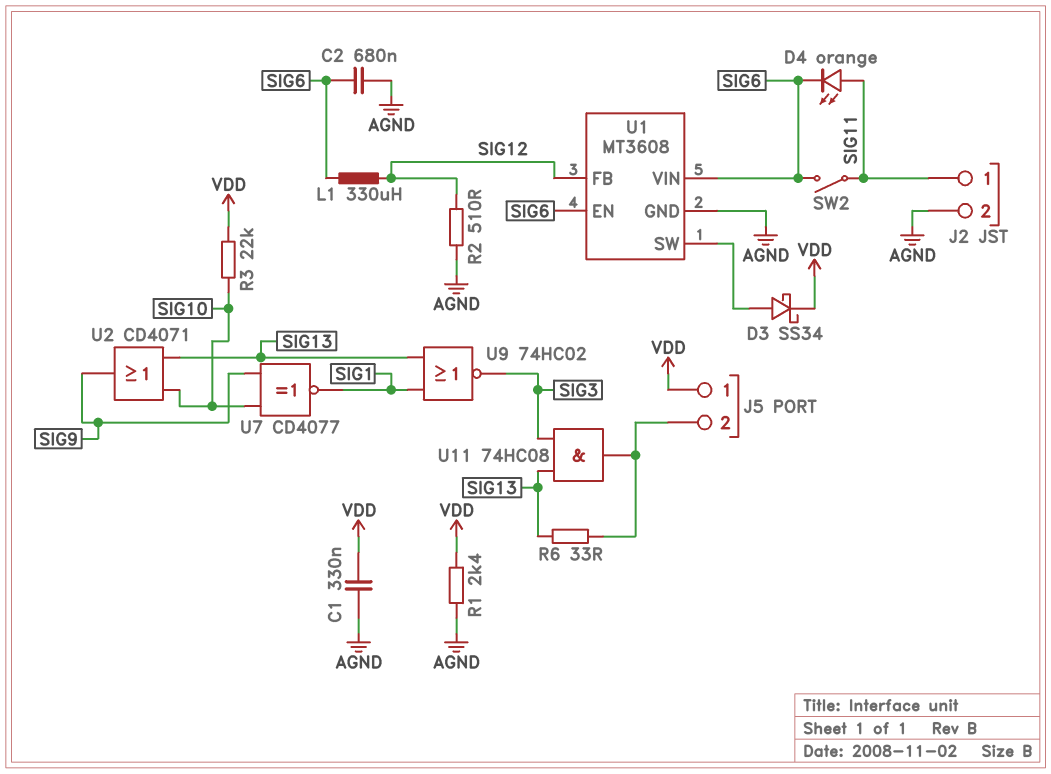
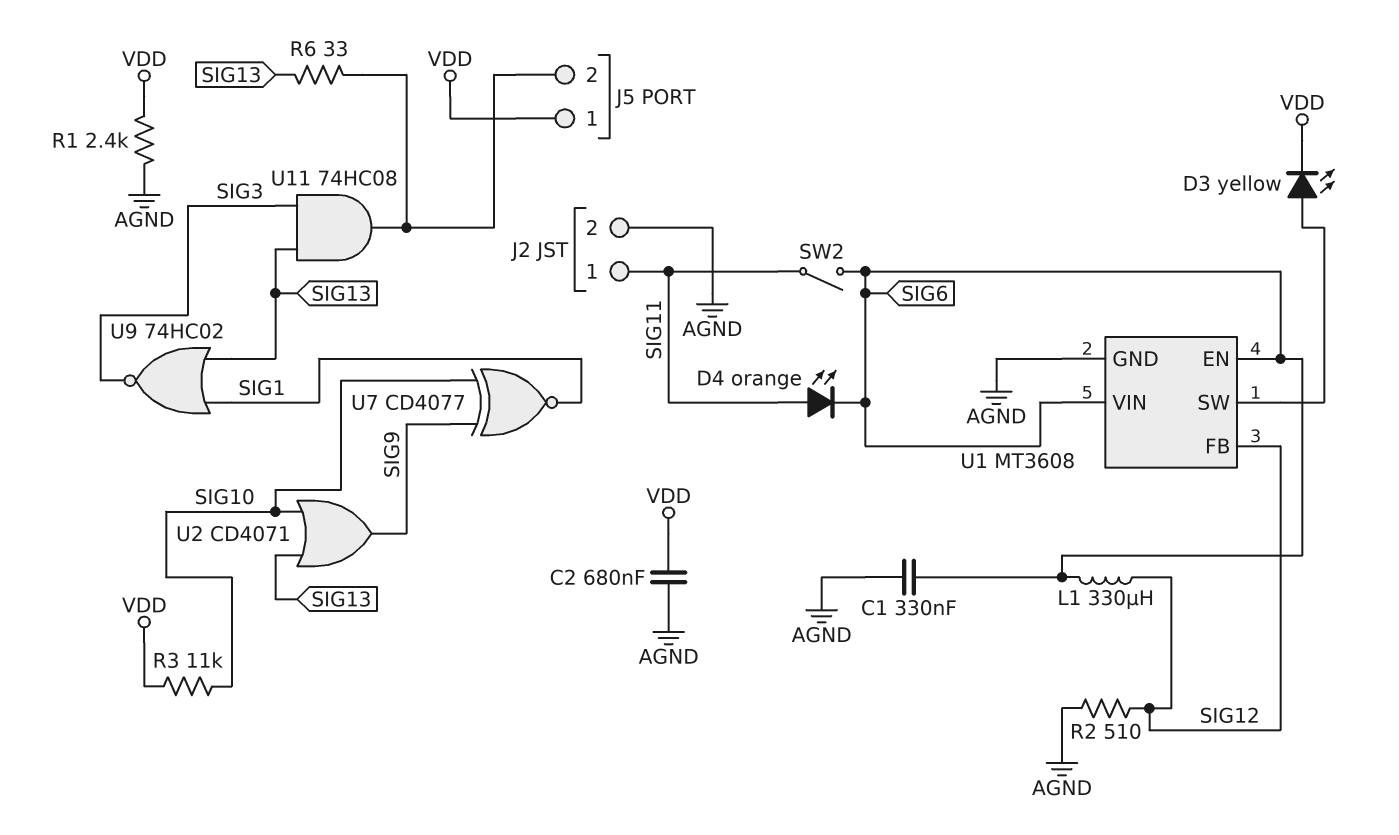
C1: 330nF (AGND, VDD) -> 330nF (AGND, SIG6)
C2: 680nF (AGND, SIG6) -> 680nF (AGND, VDD)
D3: schottky SS34 (A U1/SW, K VDD) -> LED yellow (A U1/SW, K VDD)
R3: 22k (SIG10, VDD) -> 11k (SIG10, VDD)

